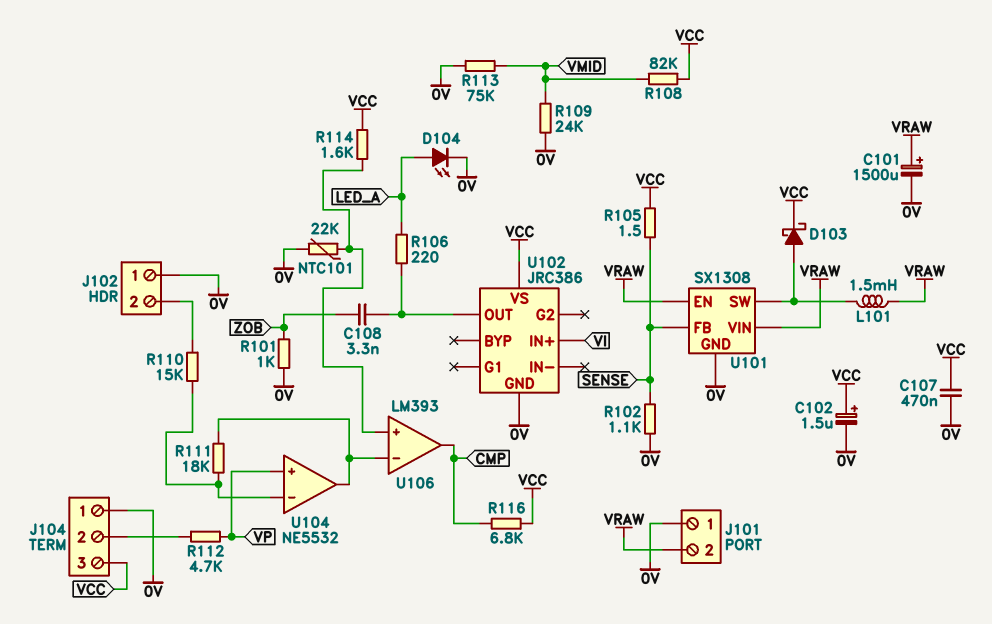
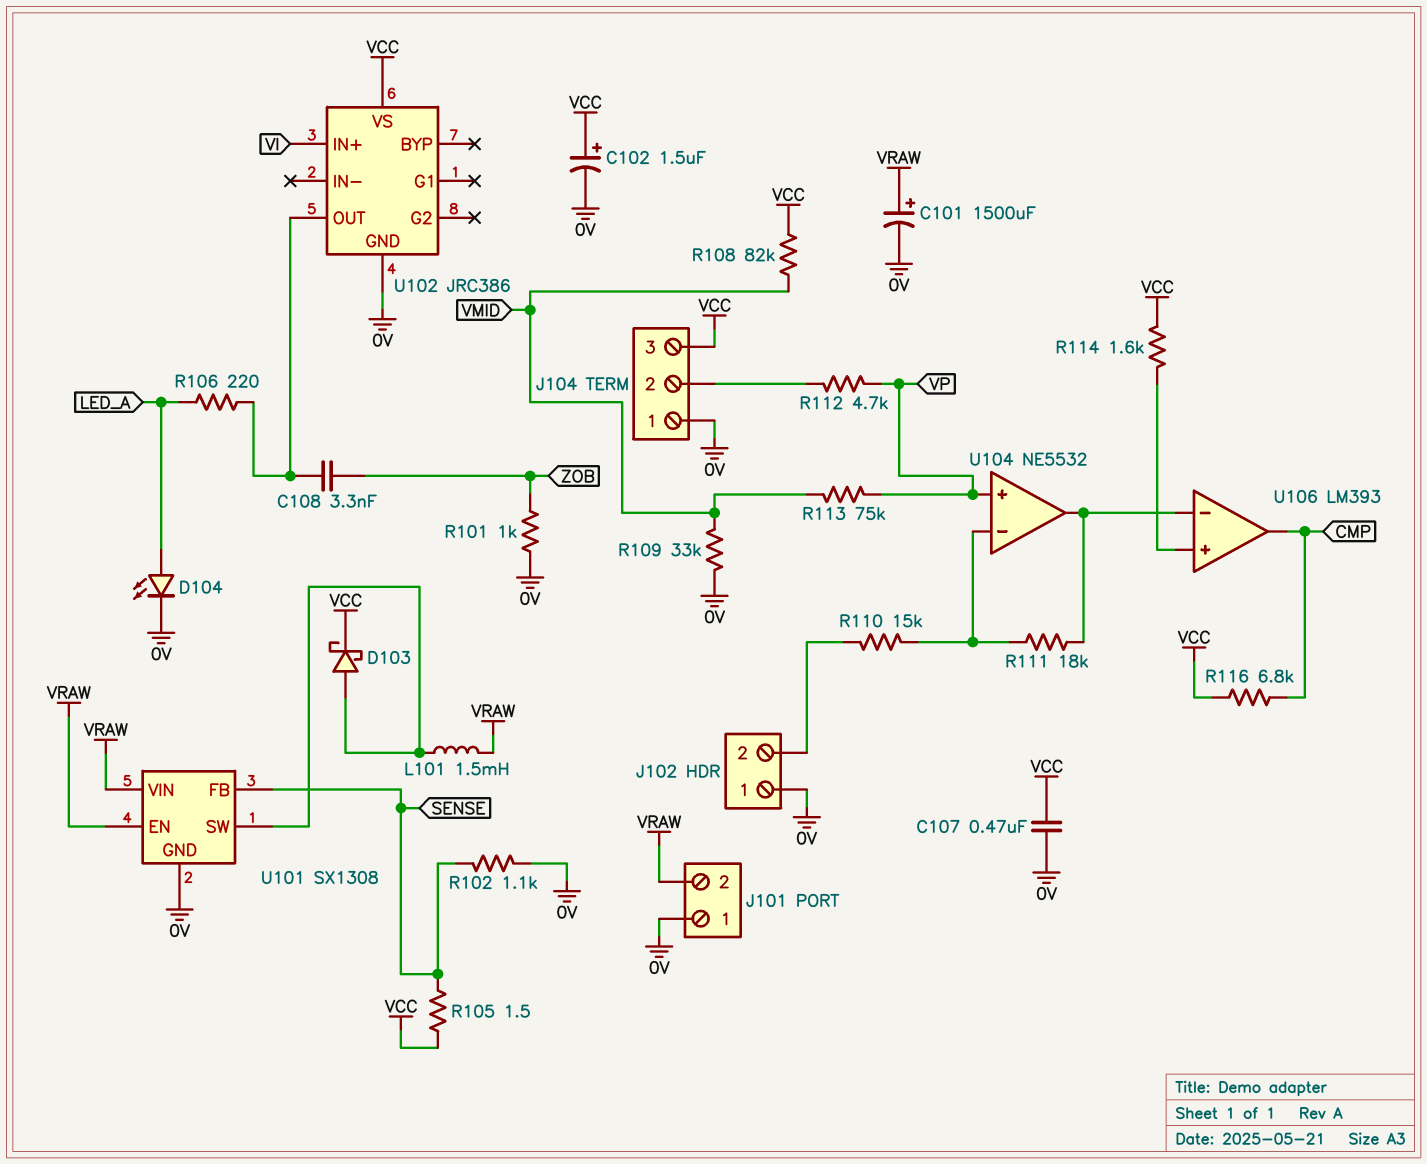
NTC101: 22k (0V, U106/in+) -> none
R109: 24k (0V, VMID) -> 33k (0V, VMID)
R113: 75k (0V, VMID) -> 75k (VMID, VP)

